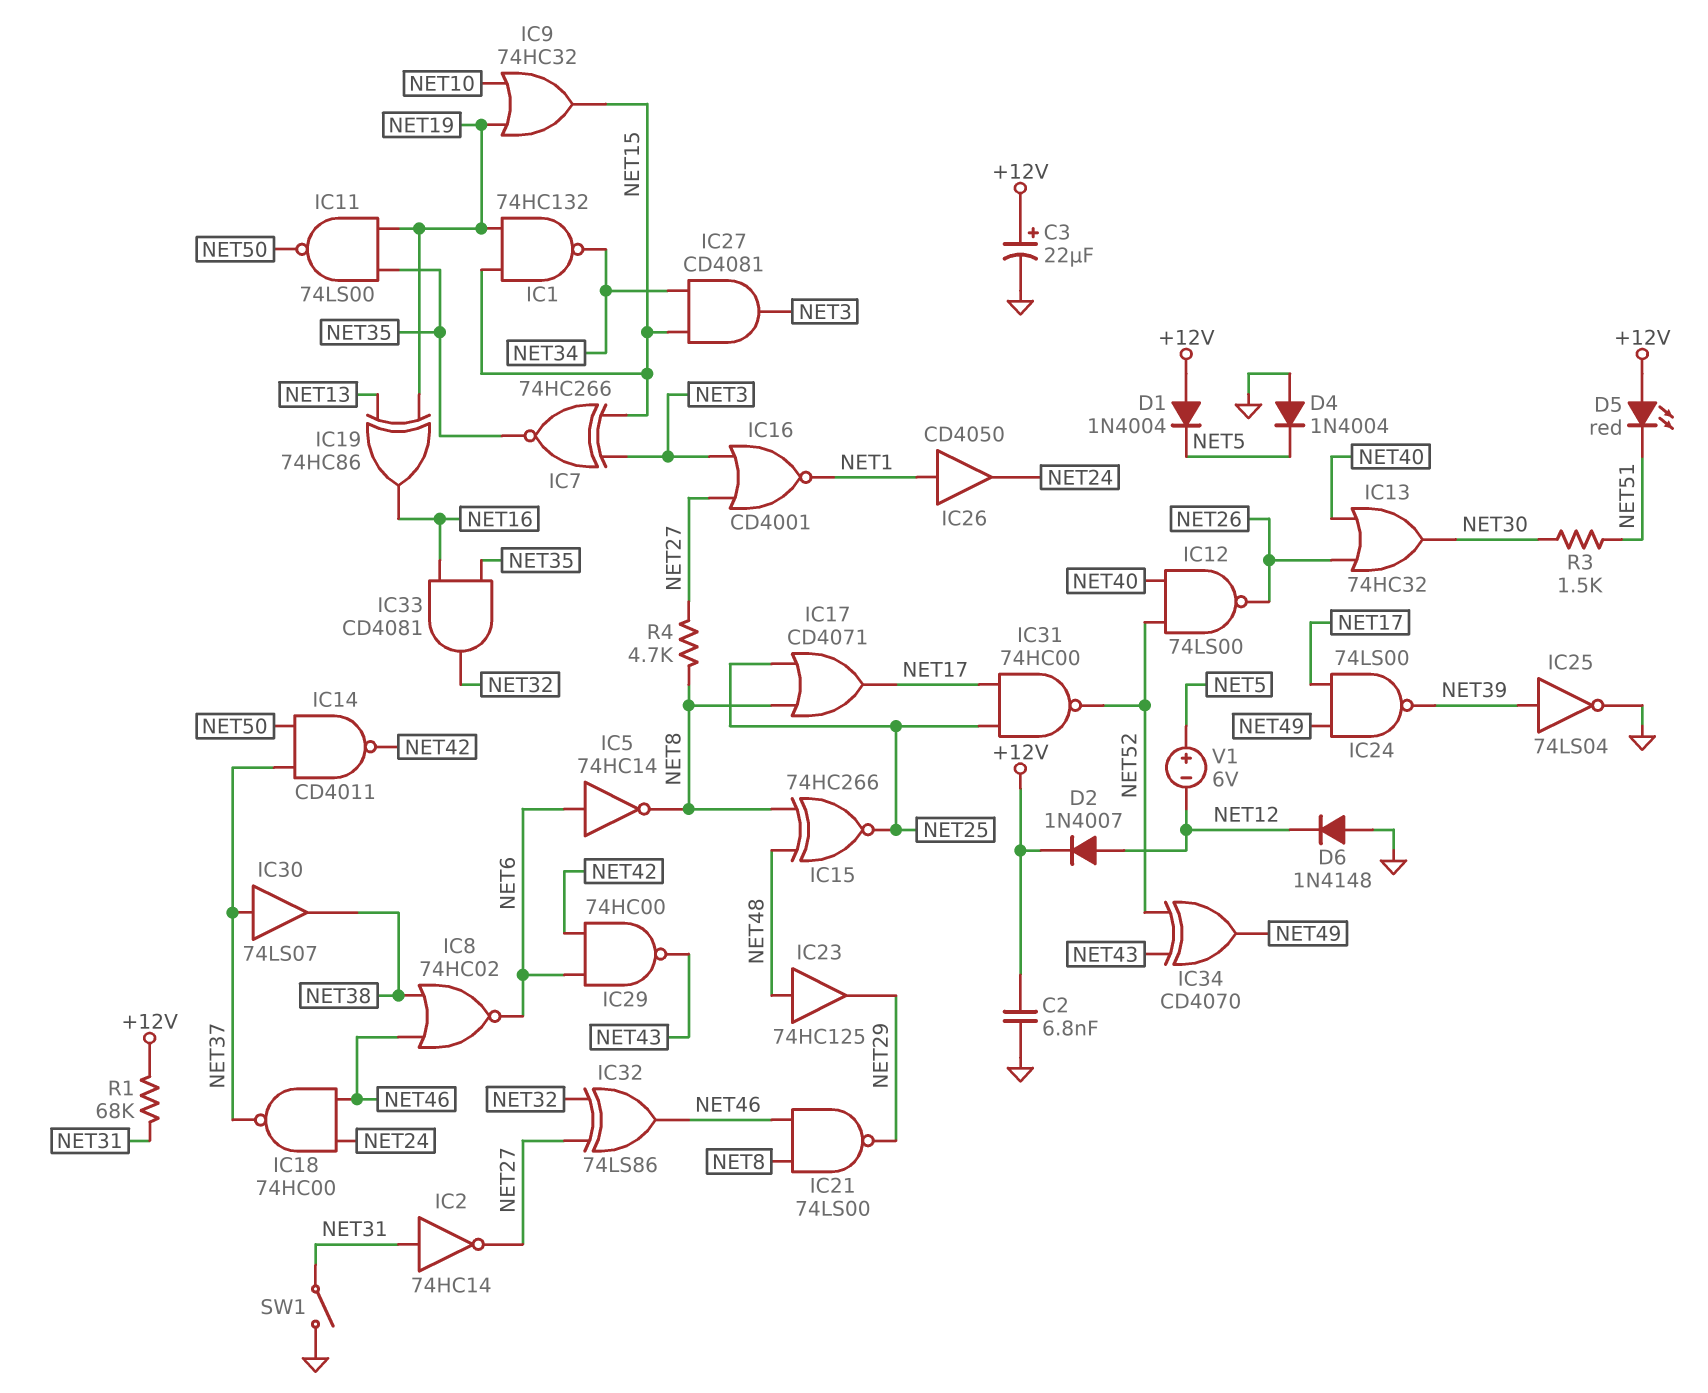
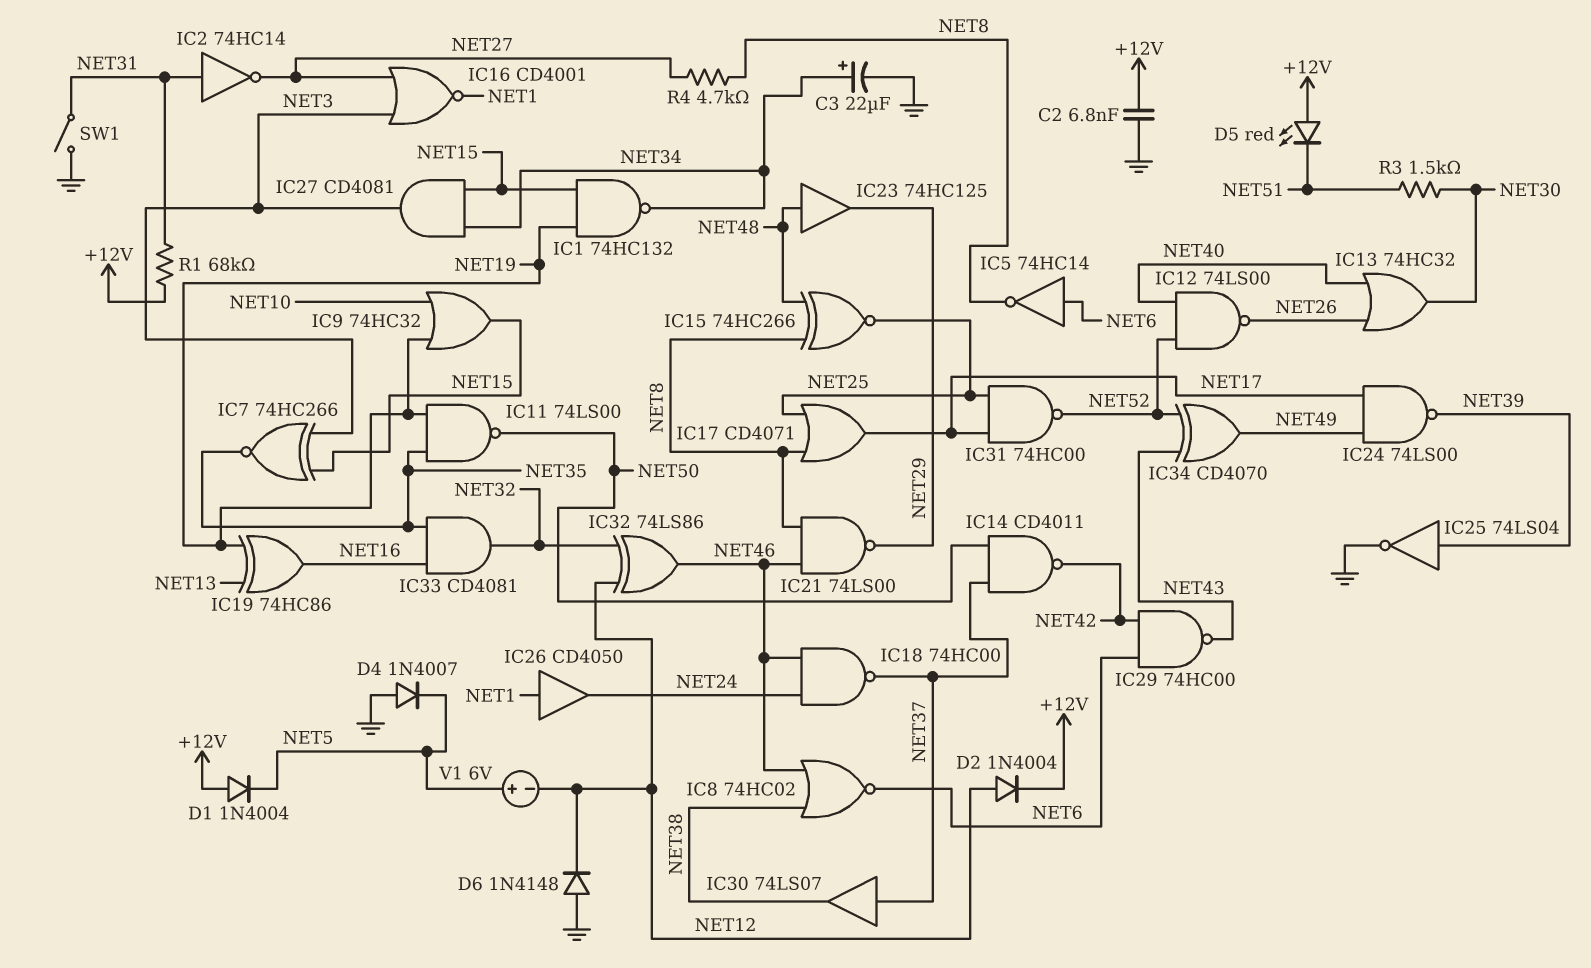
C3: 22uF (plus +12V, minus GND) -> 22uF (plus NET34, minus GND)
D2: diode 1N4007 (A NET12, K +12V) -> diode 1N4004 (A NET12, K +12V)
D4: diode 1N4004 (A GND, K NET5) -> diode 1N4007 (A GND, K NET5)
IC32: XOR 74LS86 (in NET27, in NET32, out NET46) -> XOR 74LS86 (in NET12, in NET32, out NET46)

